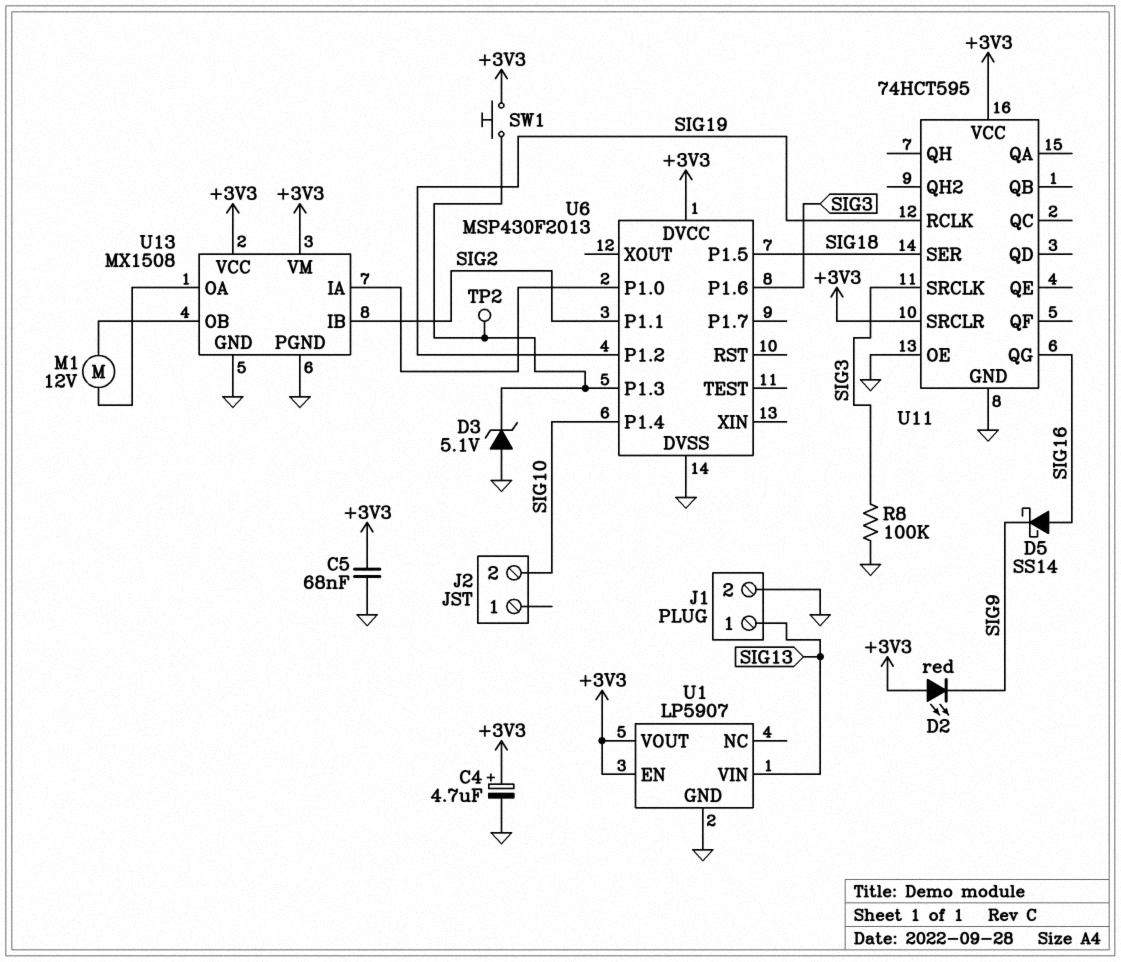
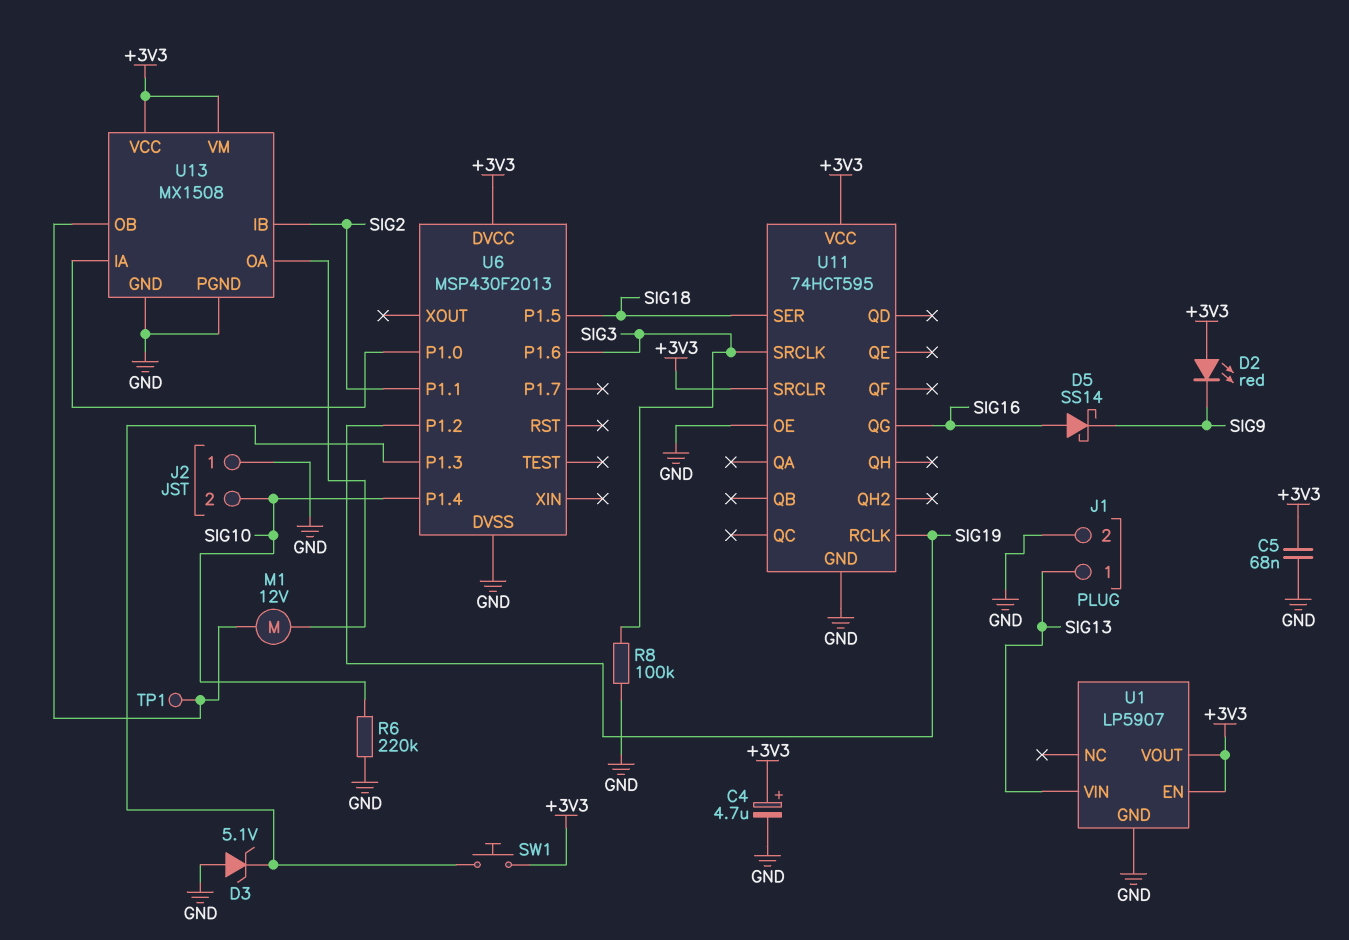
J2 pin 1: none -> GND
R6: none -> 220k (GND, SIG10)
TP1: none -> test point (U13/OB)
TP2: test point (U6/P1.3) -> none

